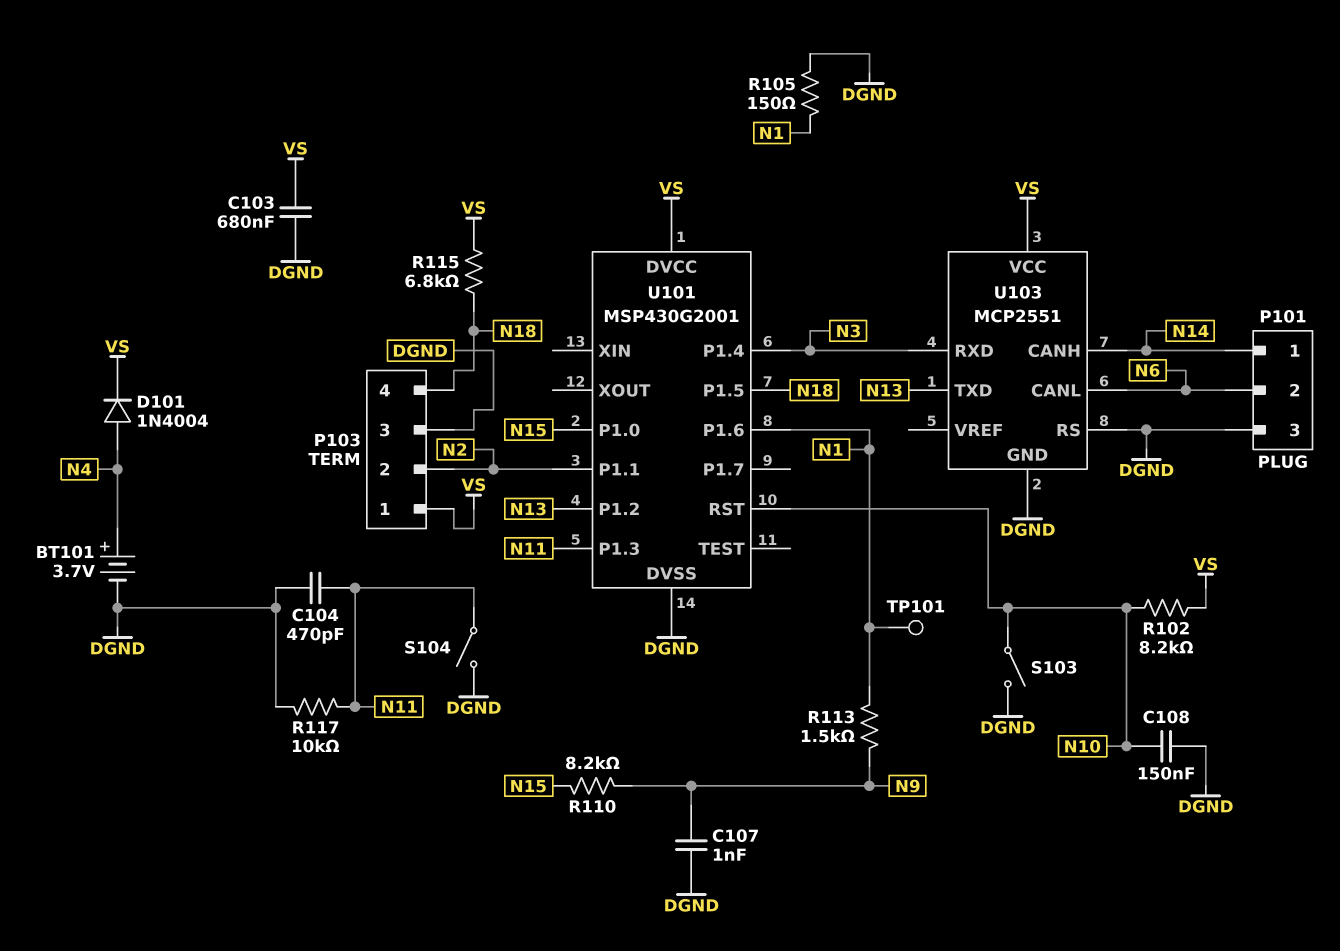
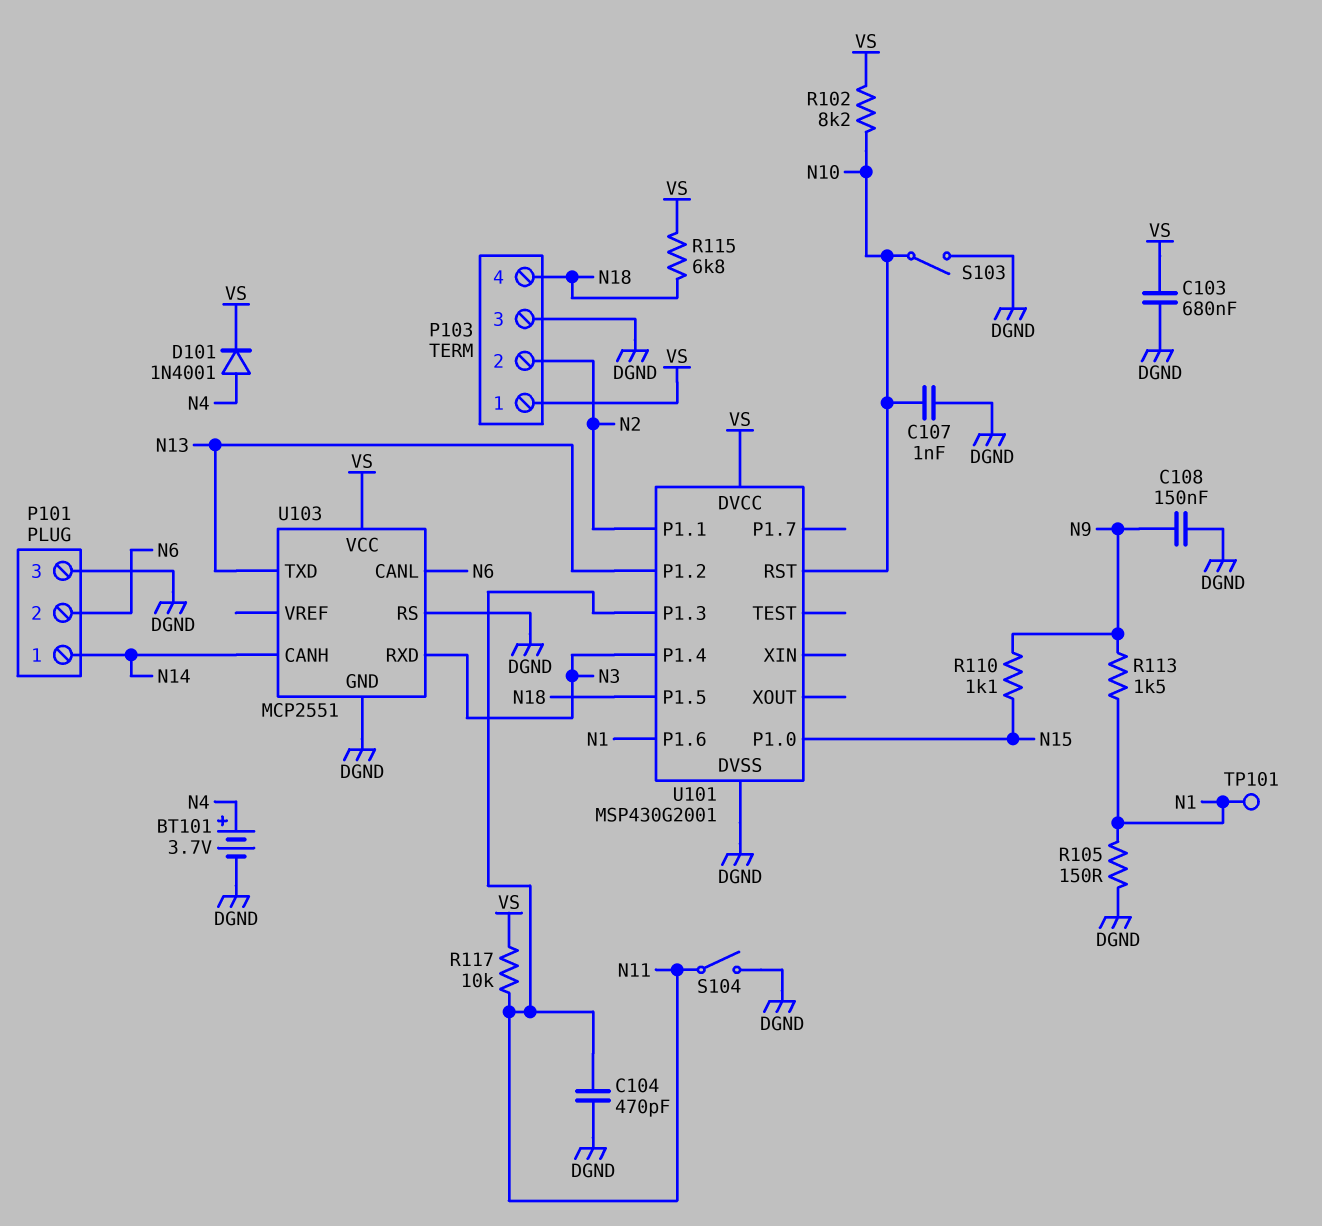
C107: 1nF (DGND, N9) -> 1nF (DGND, N10)
C108: 150nF (DGND, N10) -> 150nF (DGND, N9)
D101: diode 1N4004 (A N4, K VS) -> diode 1N4001 (A N4, K VS)
R110: 8.2k (N9, N15) -> 1.1k (N9, N15)
R117: 10k (DGND, N11) -> 10k (N11, VS)

